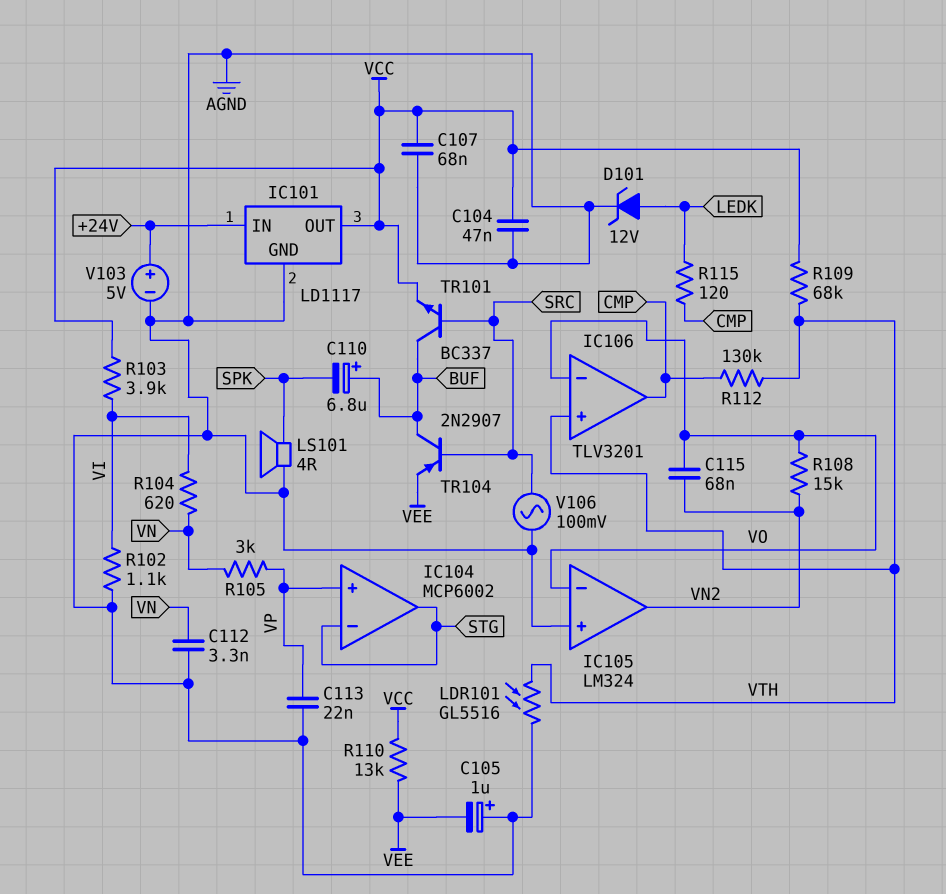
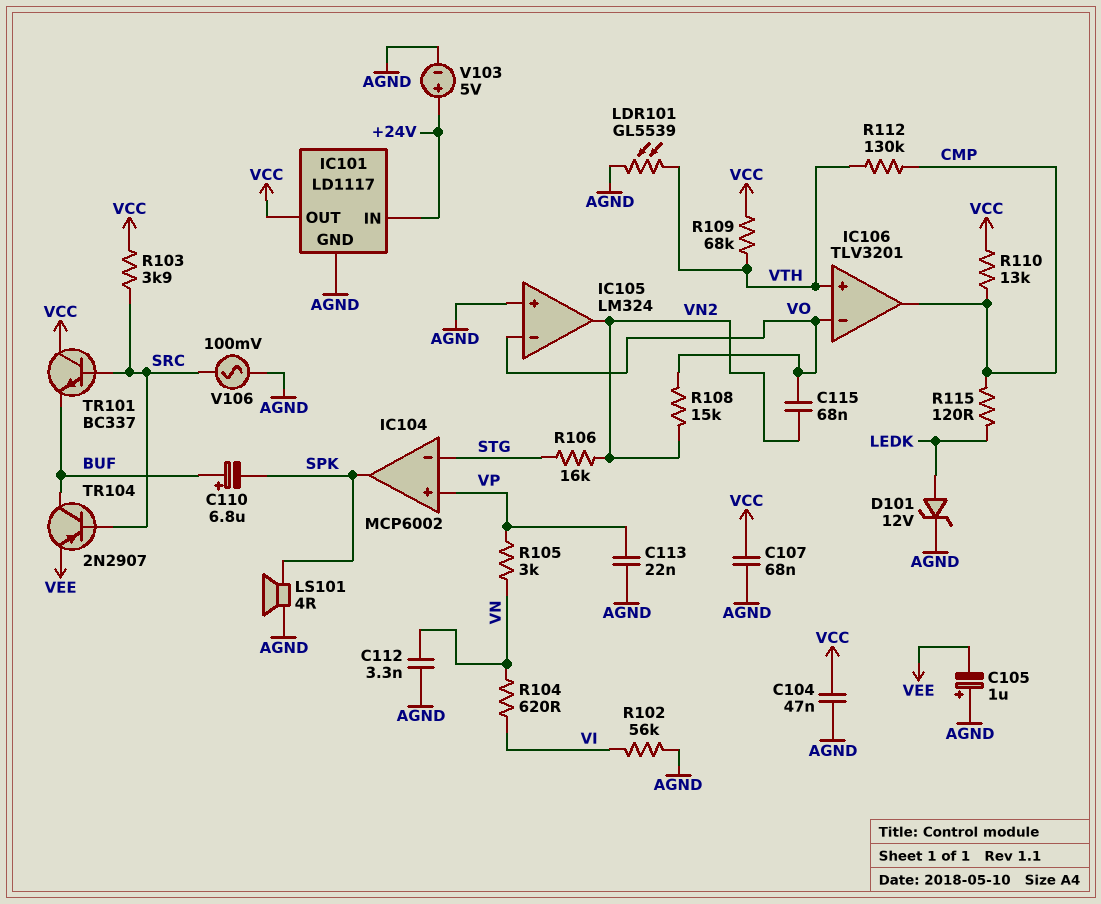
IC104 pin out: STG -> SPK
LDR101: GL5516 (AGND, VTH) -> GL5539 (AGND, VTH)
R102: 1.1k (AGND, VI) -> 56k (AGND, VI)
R103: 3.9k (VCC, VI) -> 3.9k (SRC, VCC)
R106: none -> 16k (STG, VN2)
R110: 13k (VCC, VEE) -> 13k (CMP, VCC)
TR101: NPN BC337 (B SRC, C BUF, E VCC) -> NPN BC337 (B SRC, C VCC, E BUF)

